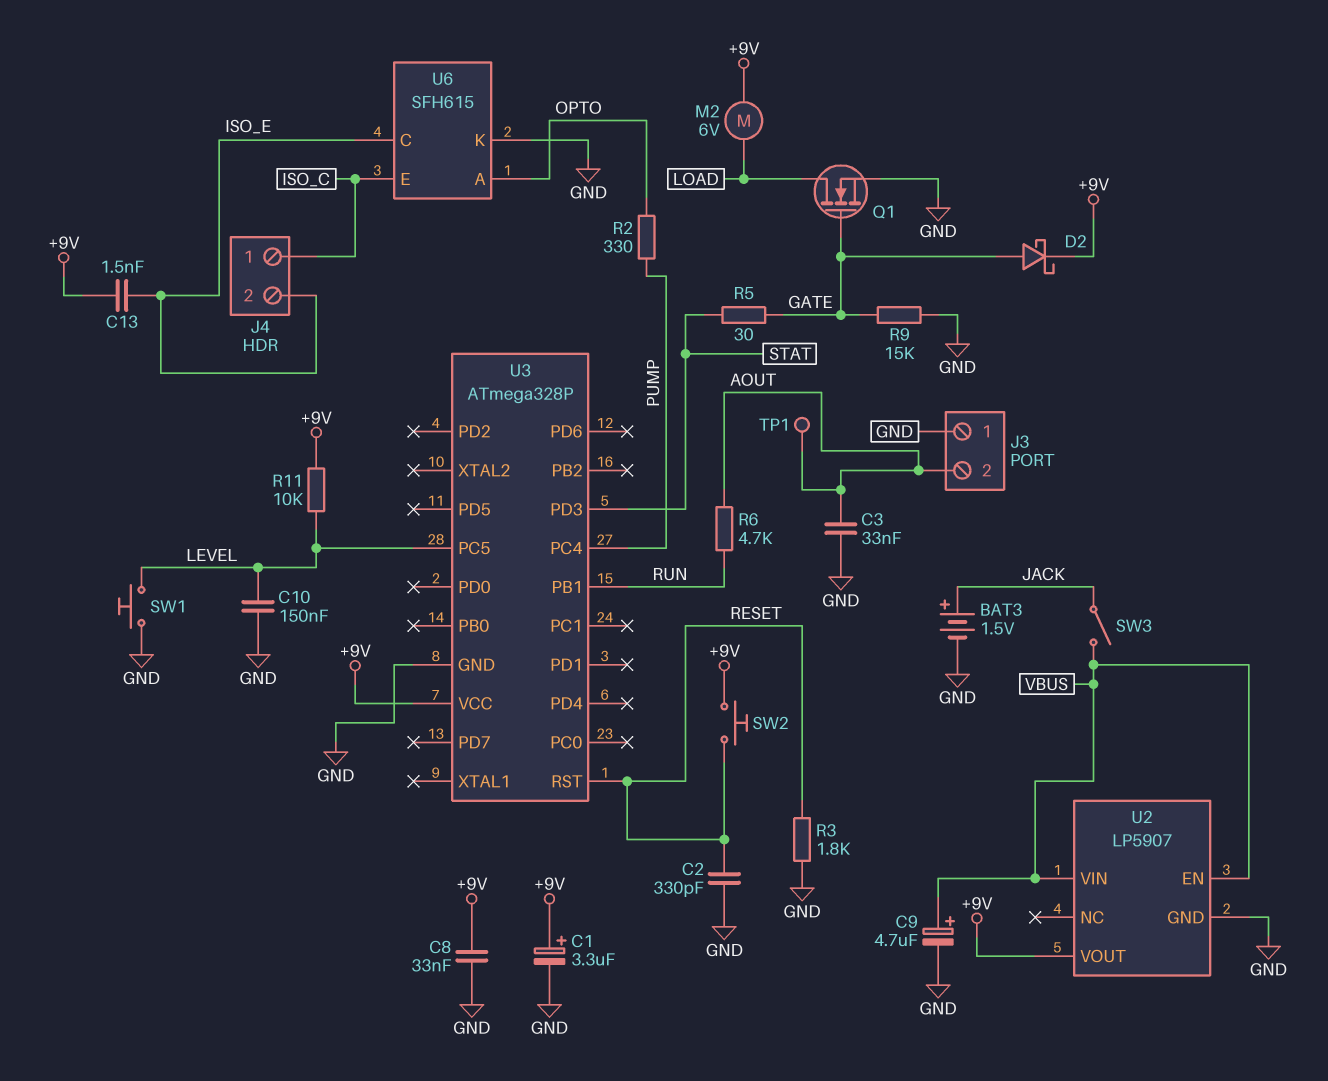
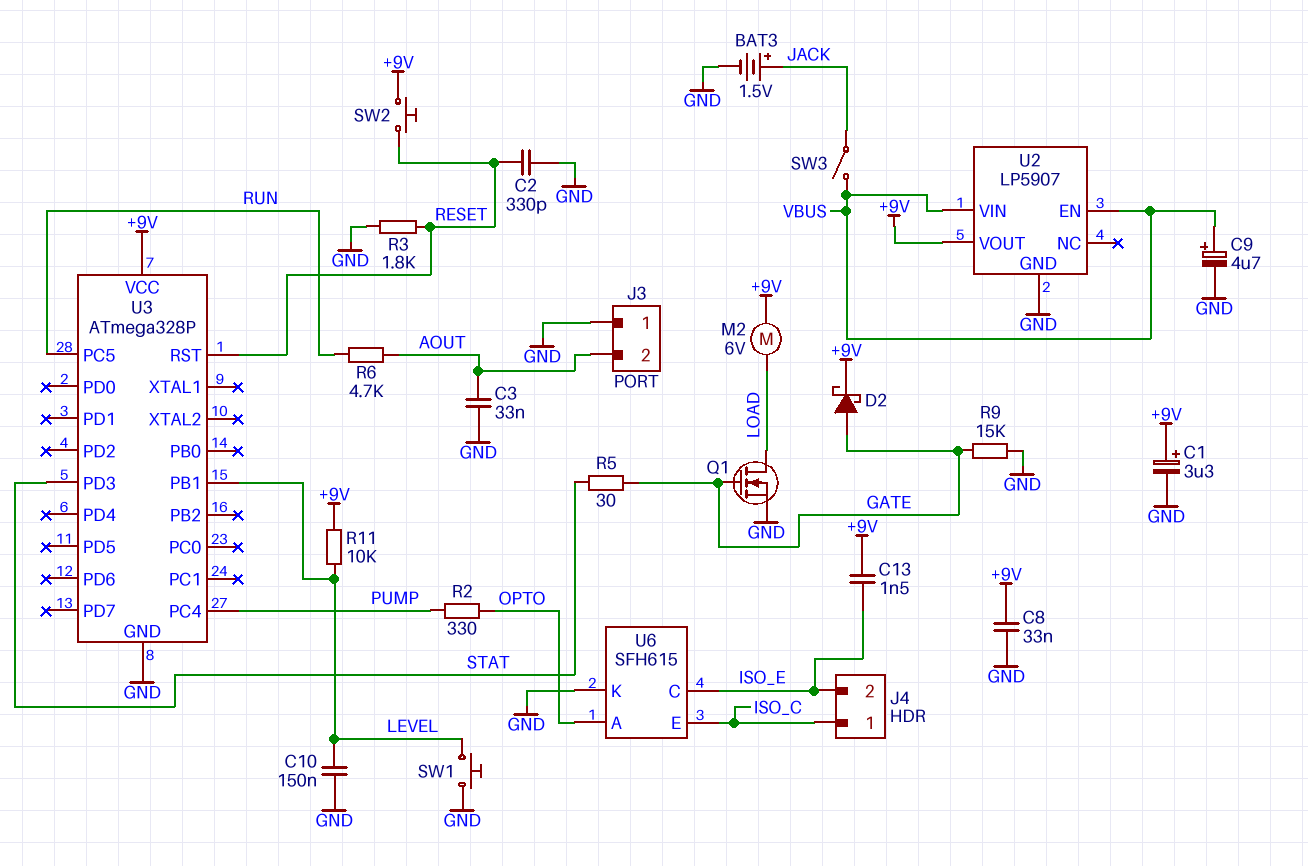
TP1: test point (AOUT) -> none
U3 pin PB1: RUN -> LEVEL
U3 pin PC5: LEVEL -> RUN

